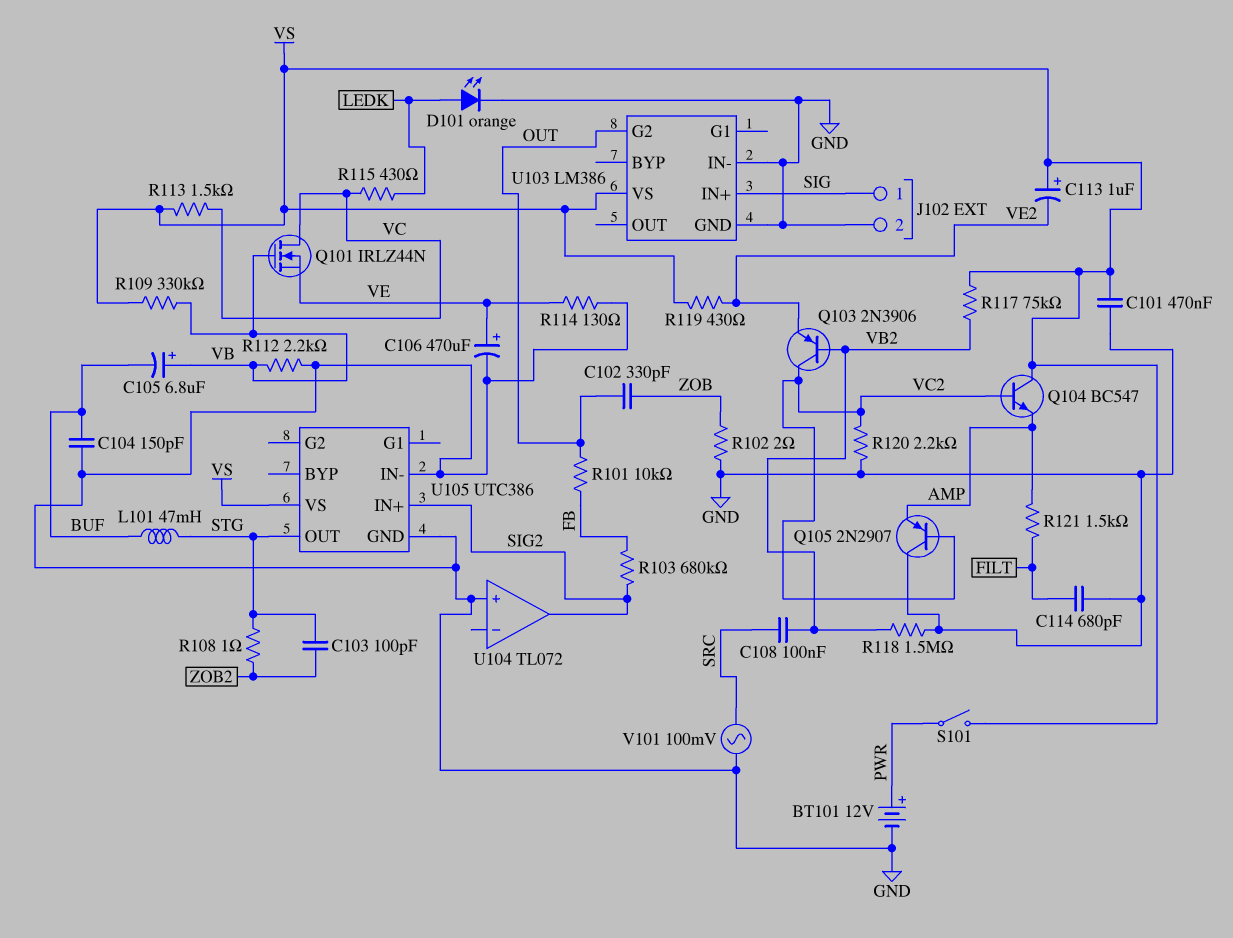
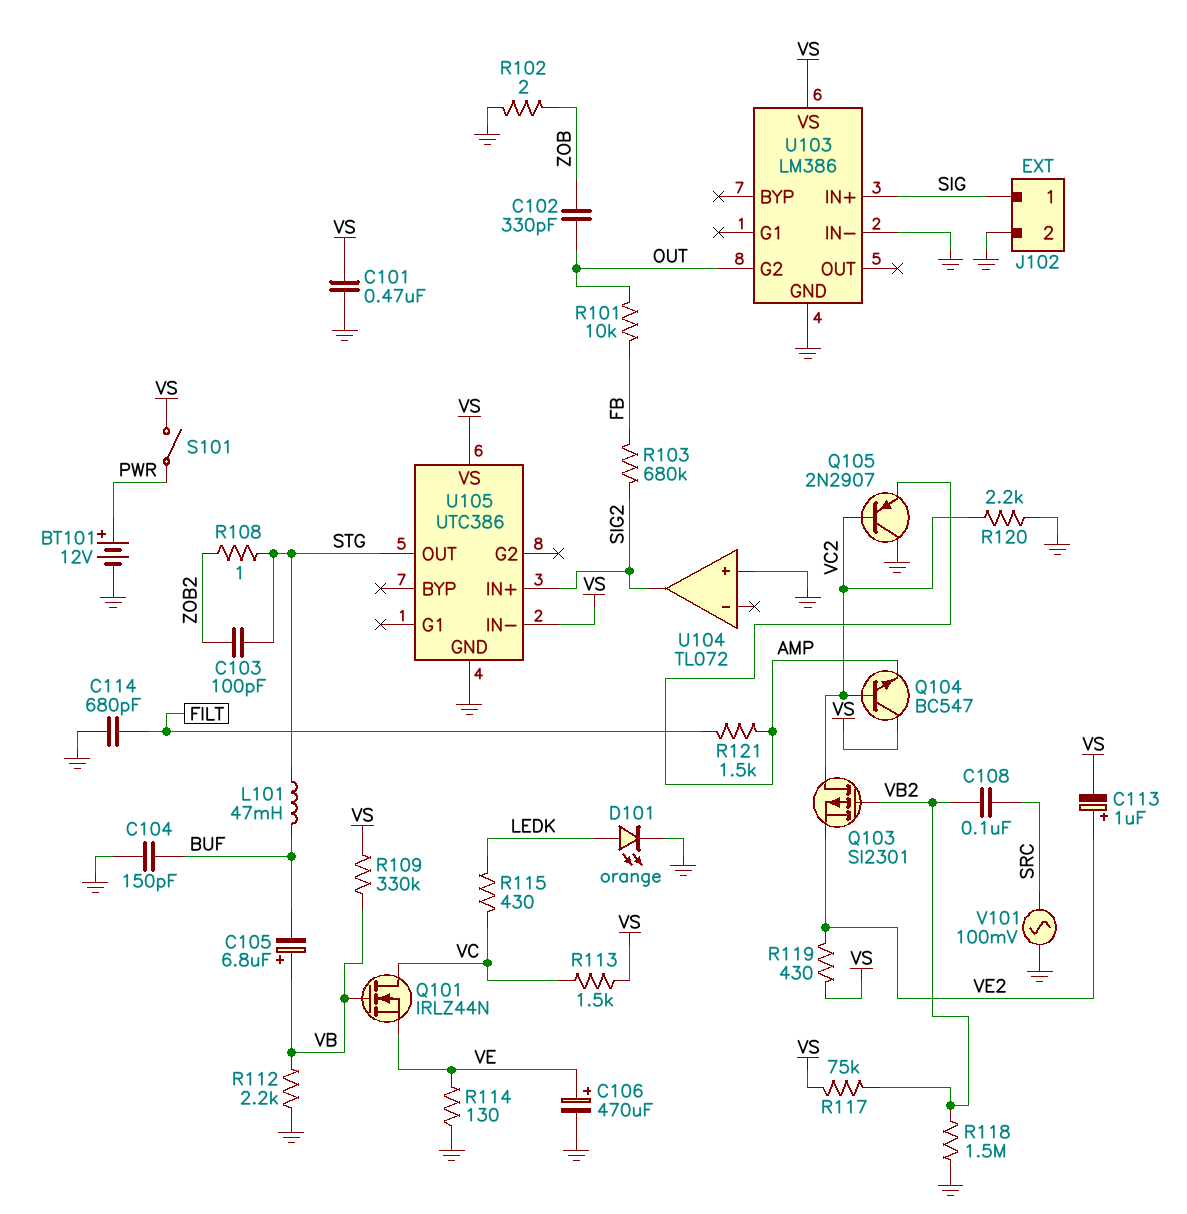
C113: 1uF (plus VS, minus VE2) -> 1uF (plus VE2, minus VS)
Q103: PNP 2N3906 (B VB2, C VC2, E VE2) -> PMOS SI2301 (G VB2, D VC2, S VE2)
U105 pin IN-: GND -> VS

